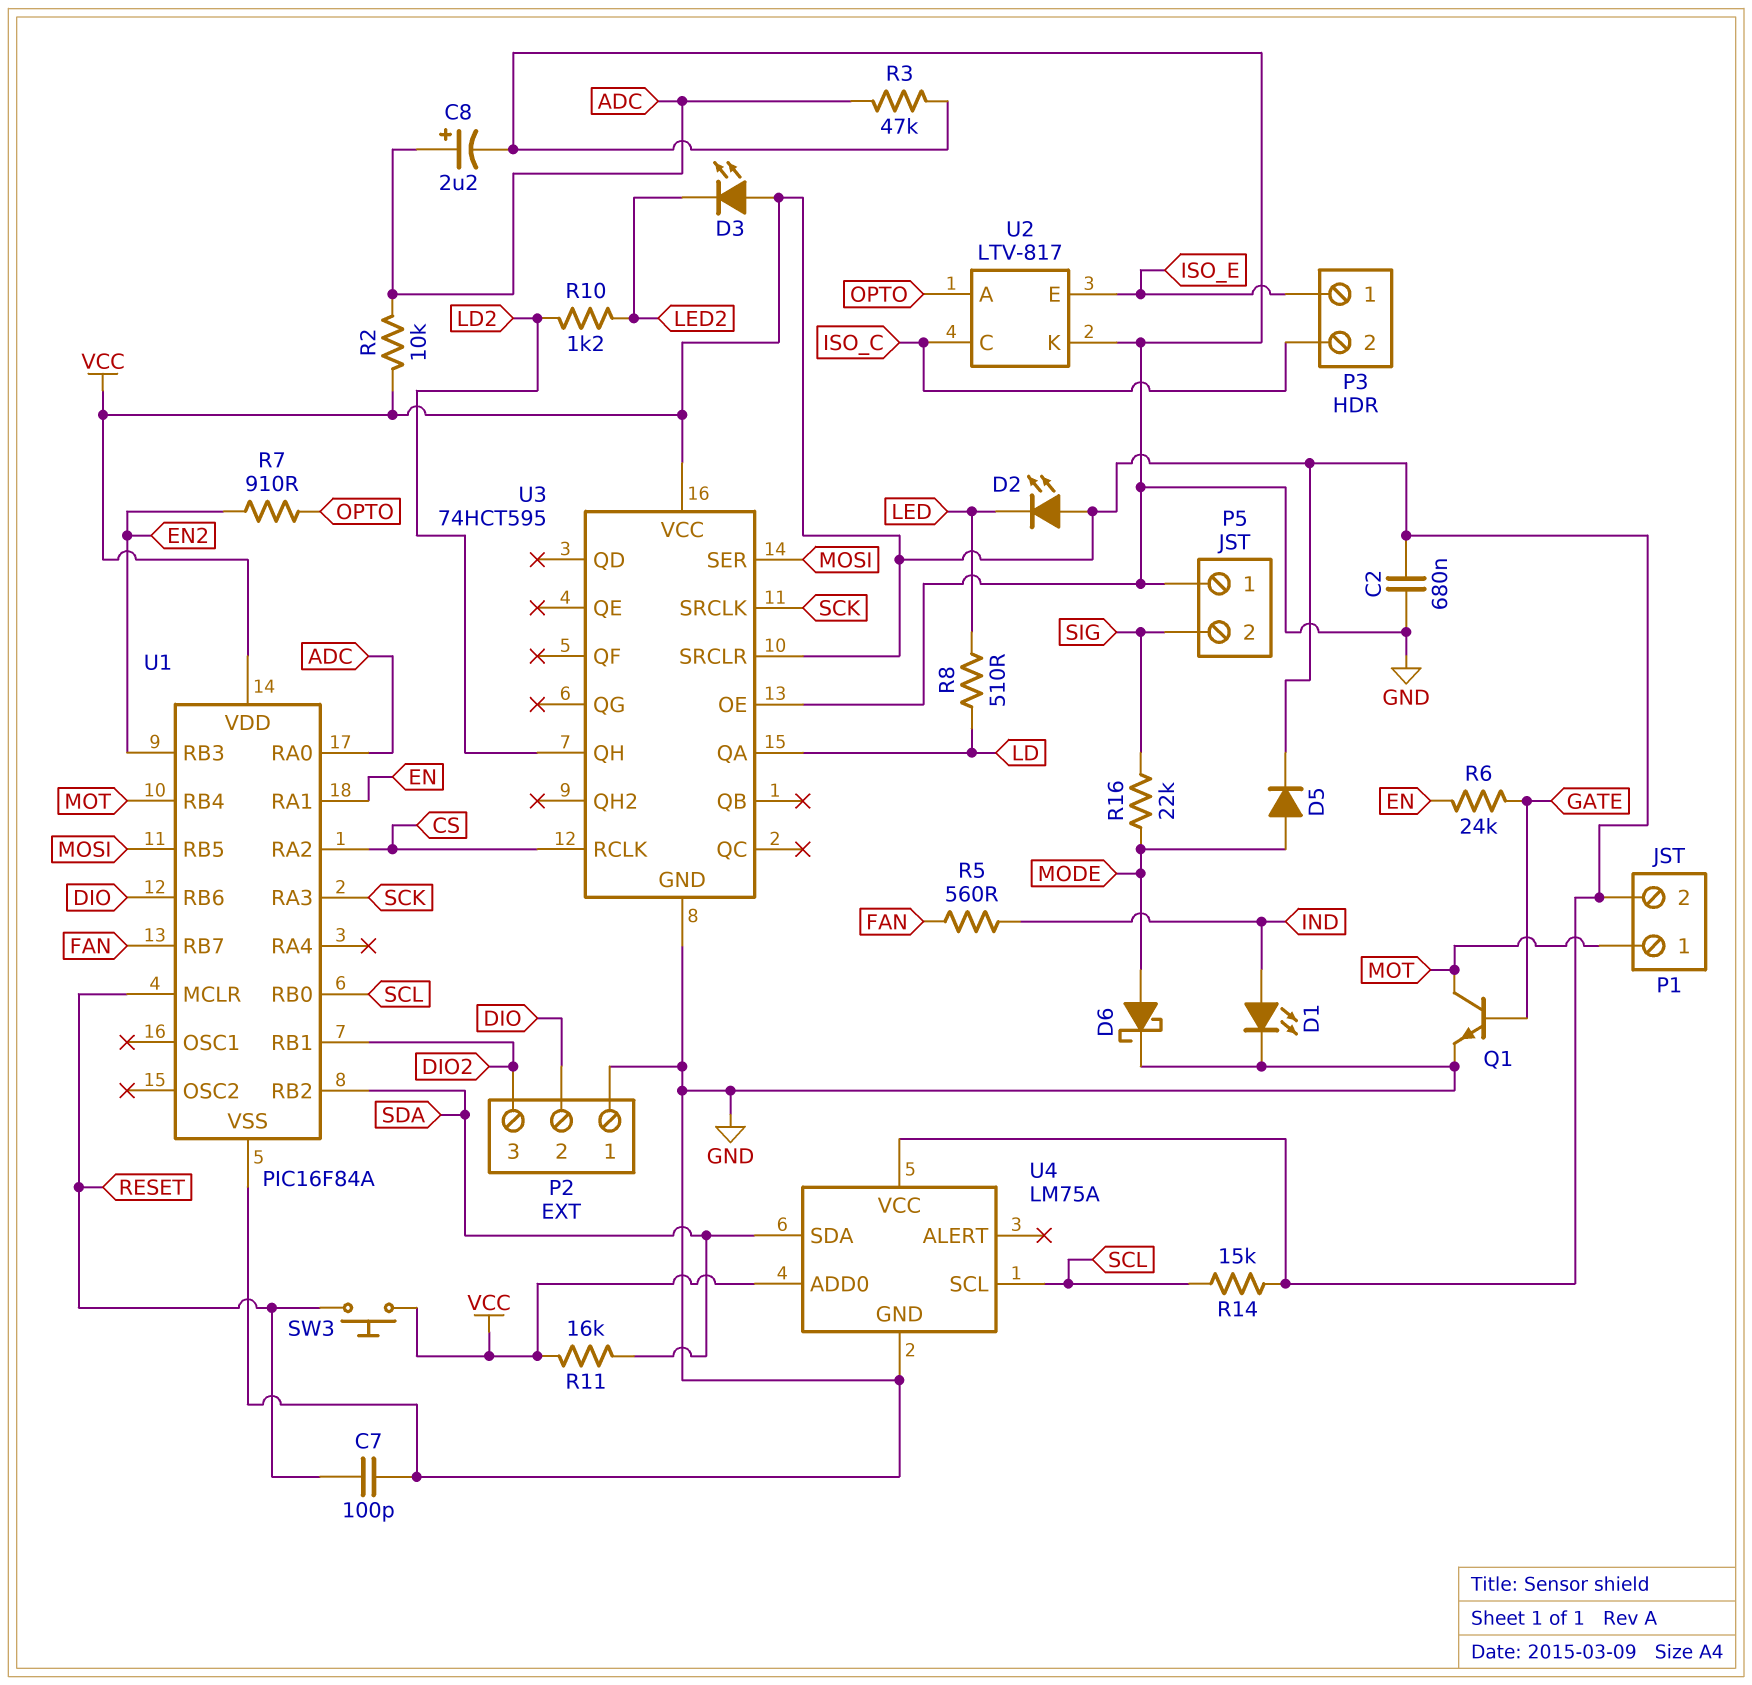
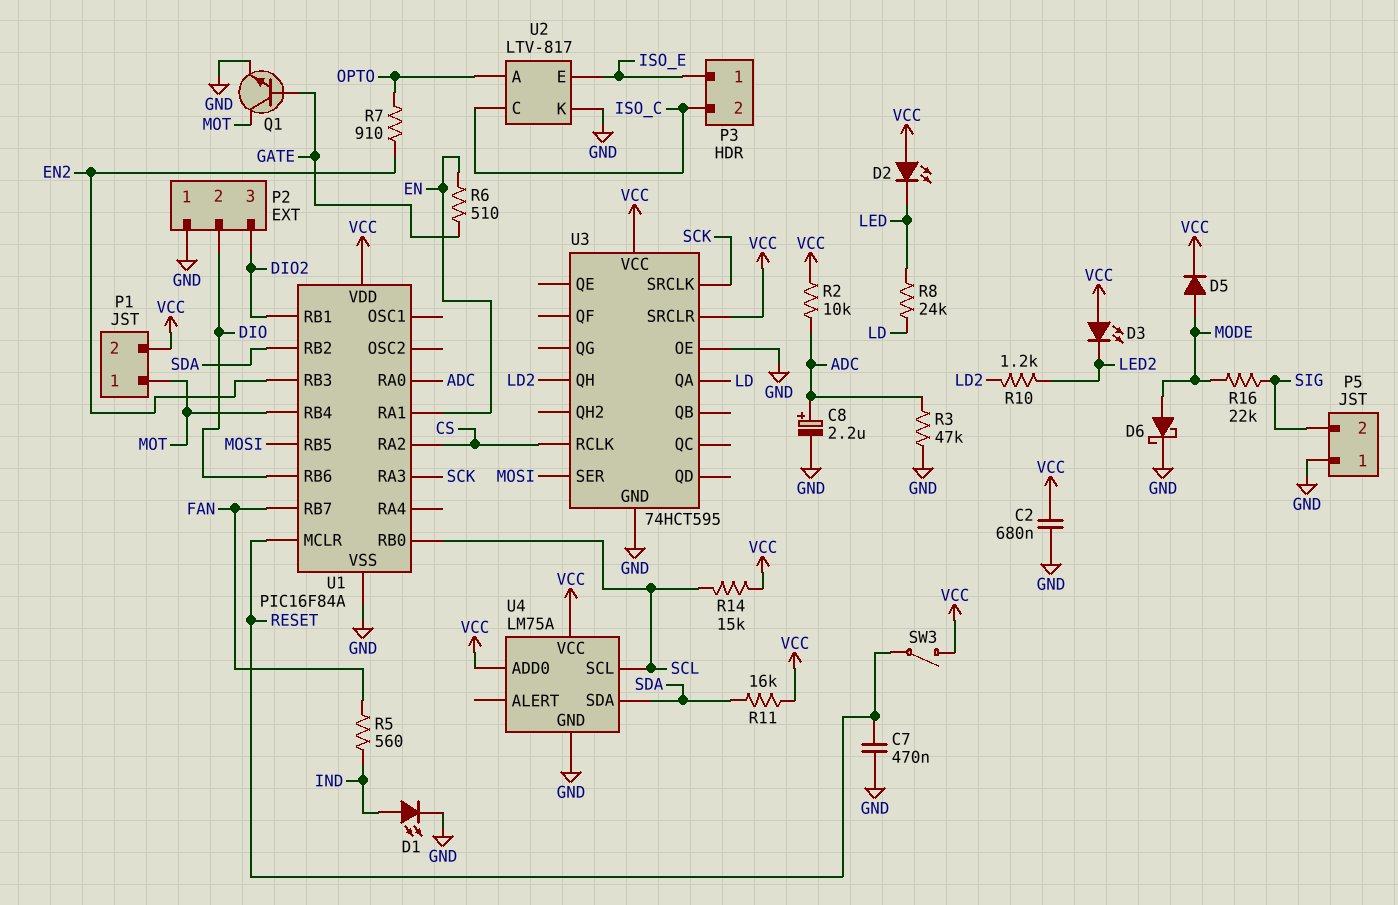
C7: 100pF (GND, RESET) -> 470nF (GND, RESET)
R6: 24k (EN, GATE) -> 510 (EN, GATE)
R8: 510 (LD, LED) -> 24k (LD, LED)
SW3: button (RESET, VCC) -> switch (RESET, VCC)

